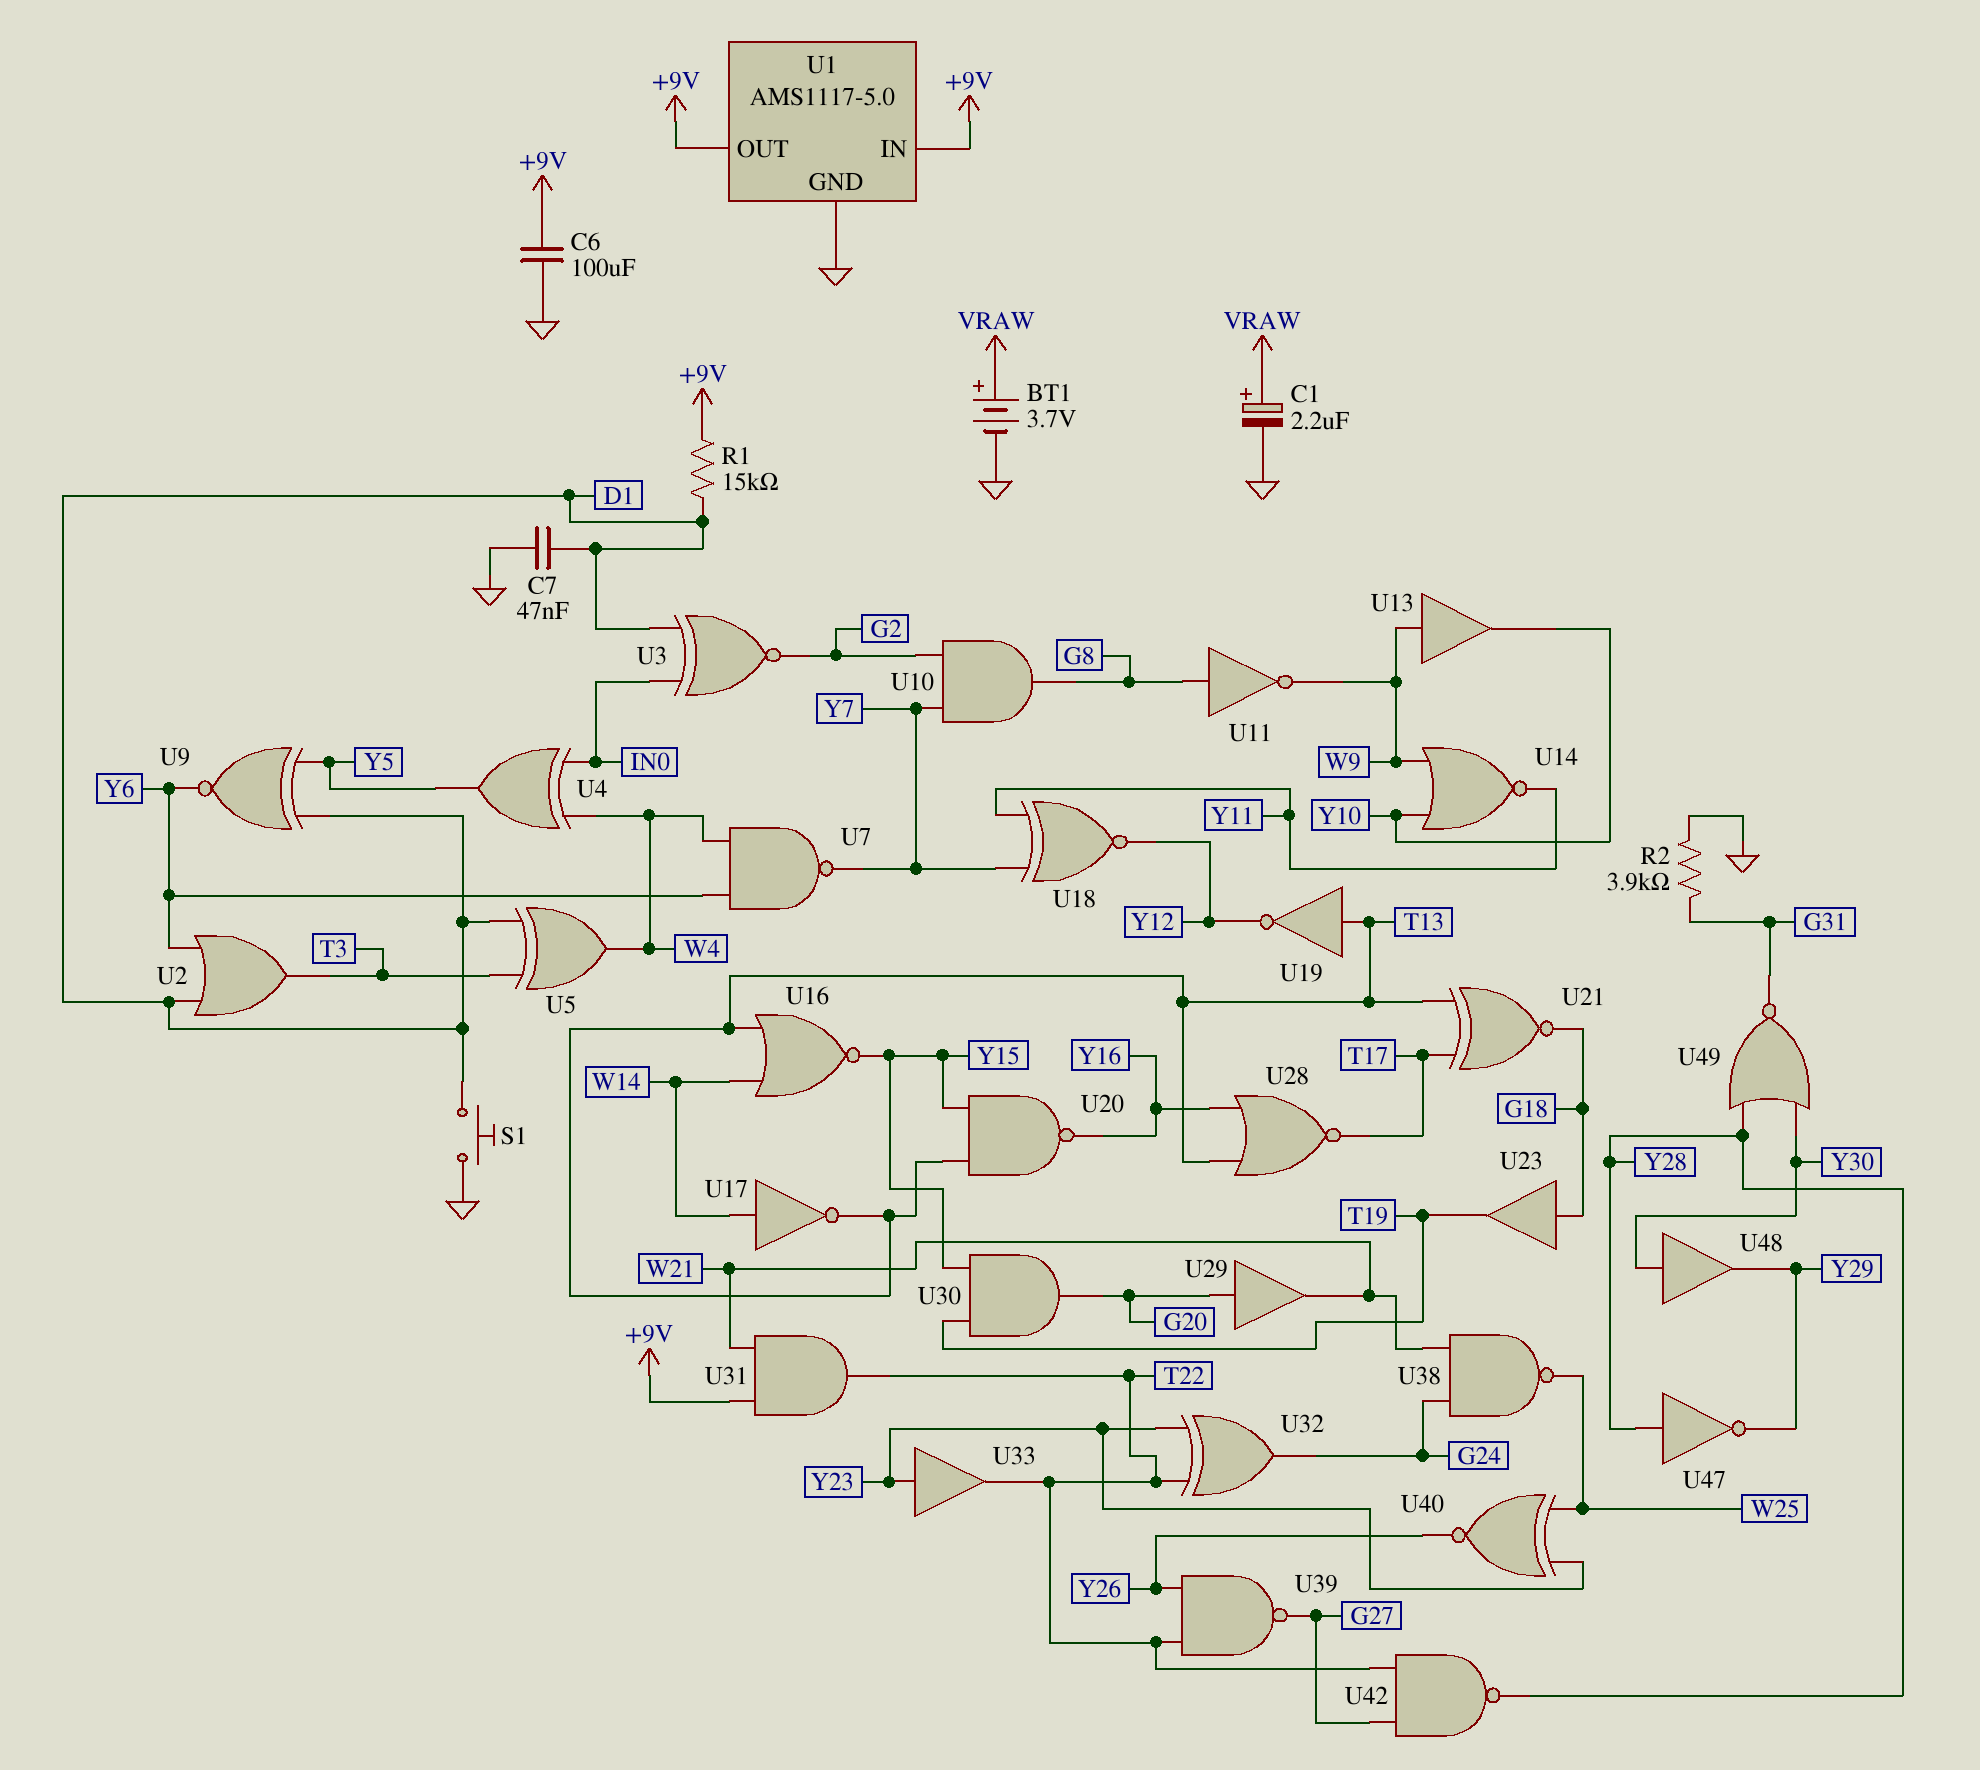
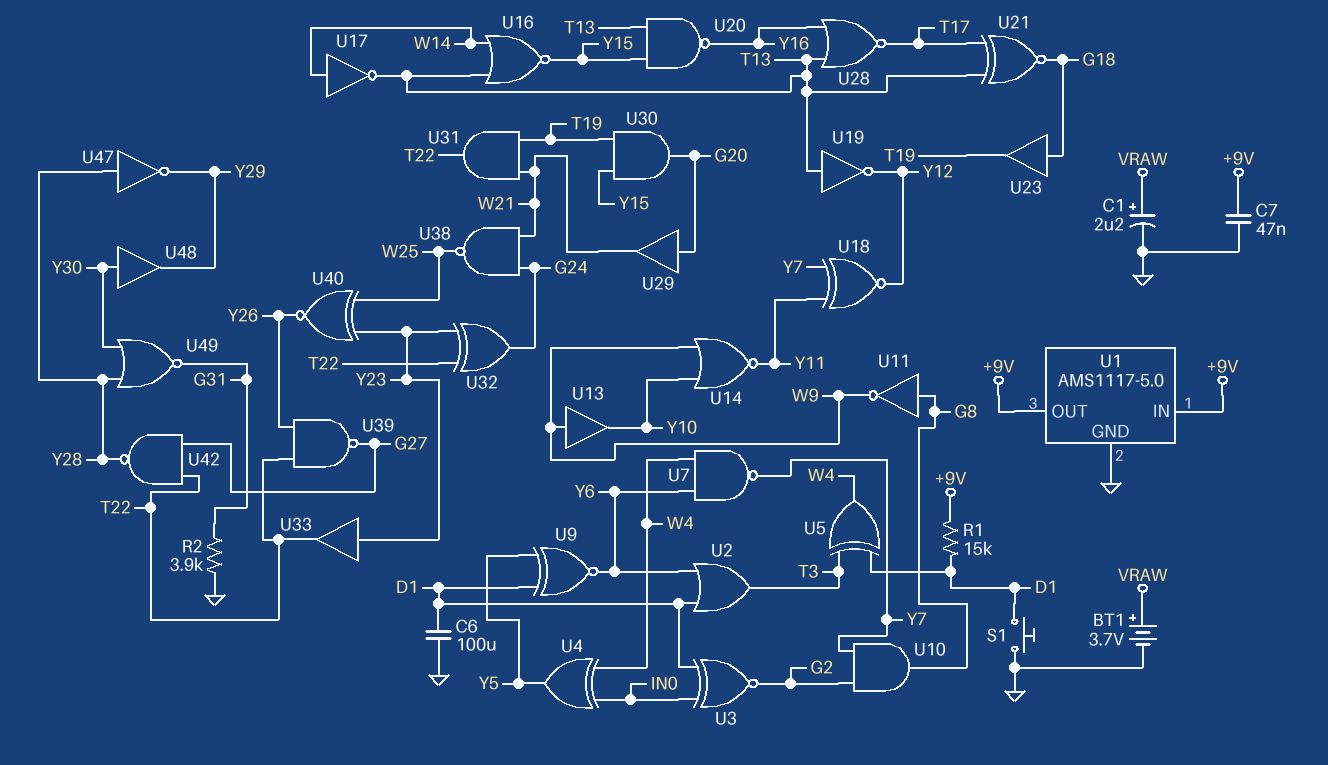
C6: 100uF (+9V, GND) -> 100uF (D1, GND)
C7: 47nF (D1, GND) -> 47nF (+9V, GND)
U31: AND (in +9V, in W21, out T22) -> AND (in T19, in W21, out T22)

